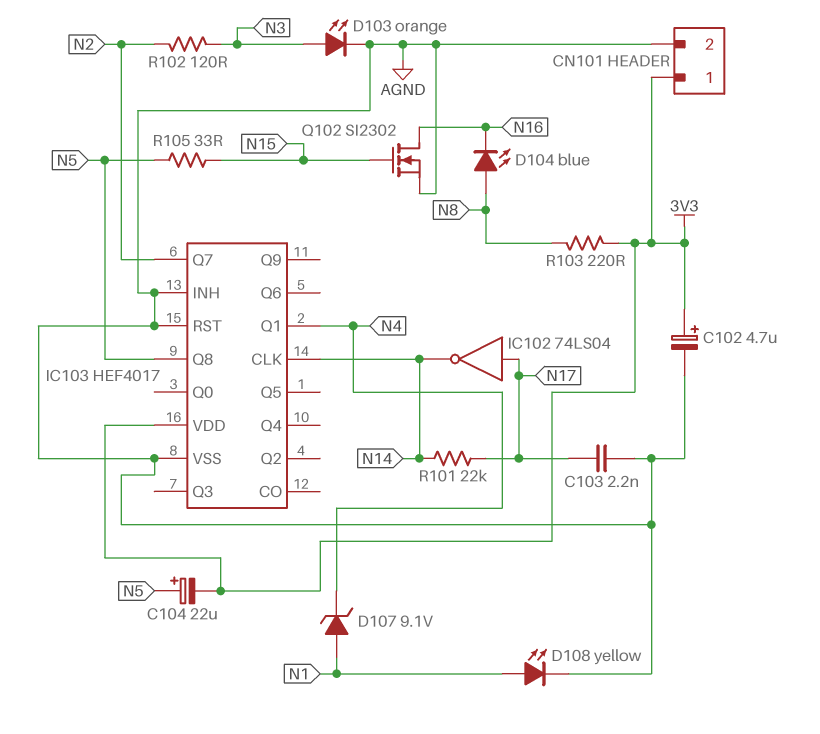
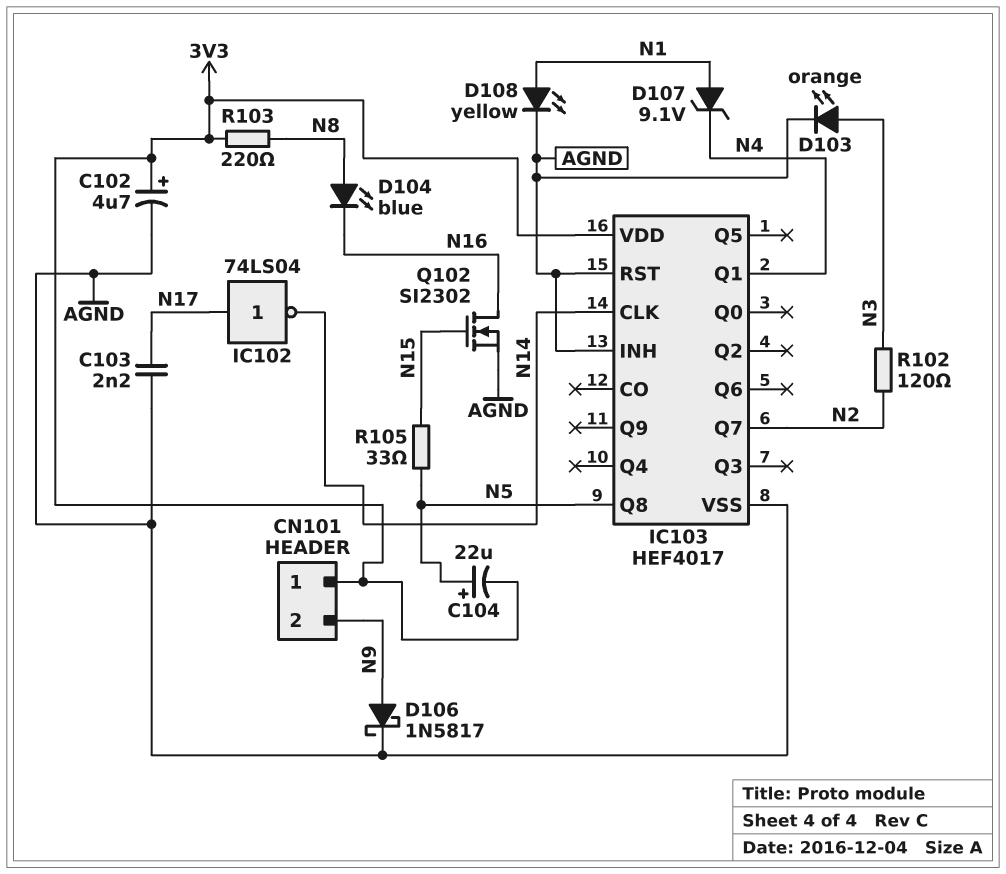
CN101 pin 2: AGND -> N9
D106: none -> schottky 1N5817 (A N9, K AGND)
R101: 22k (N14, N17) -> none

